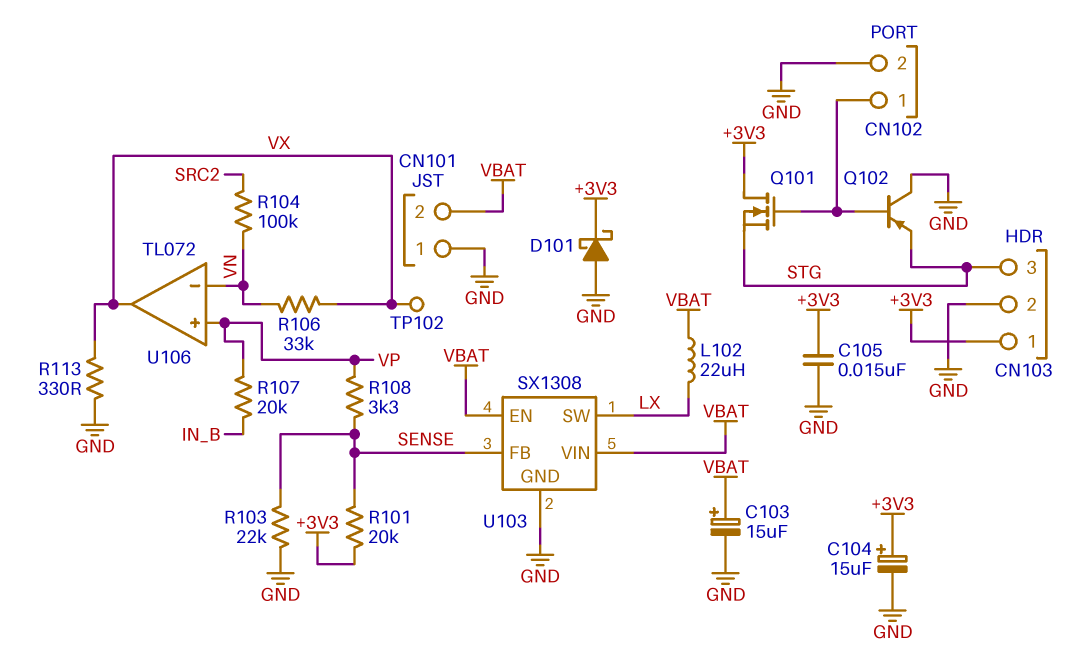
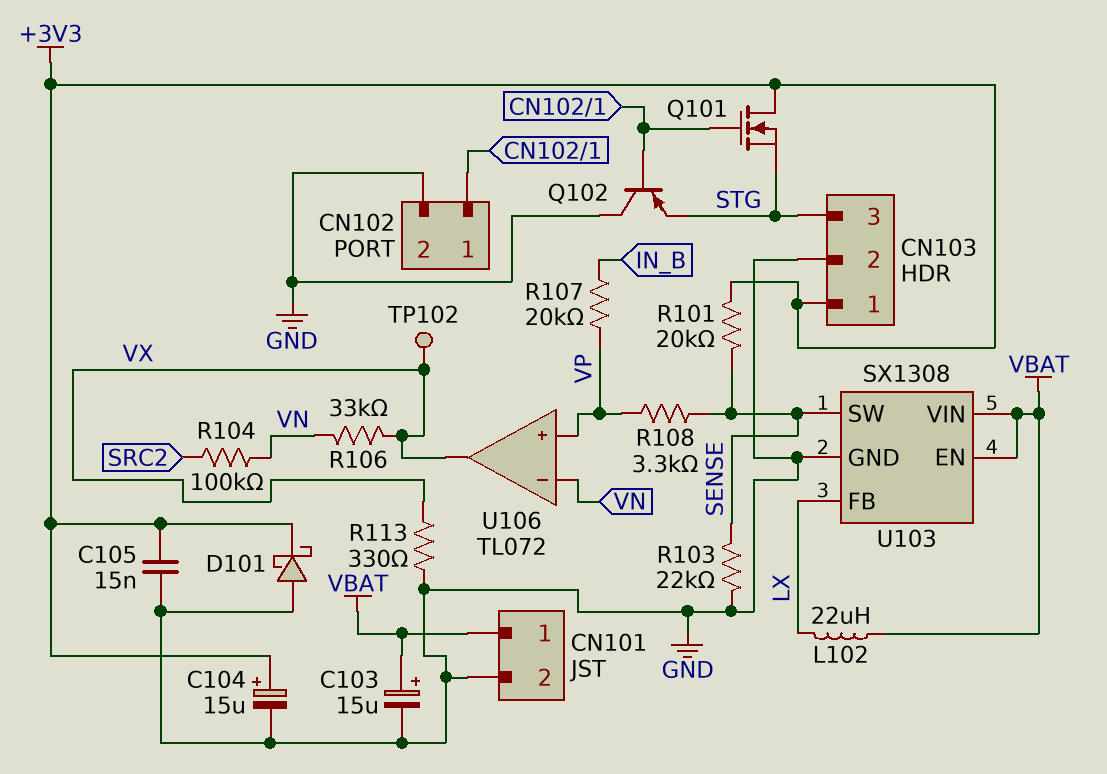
CN101 pin 1: GND -> VBAT
CN101 pin 2: VBAT -> GND
U103 pin FB: SENSE -> LX
U103 pin SW: LX -> SENSE

